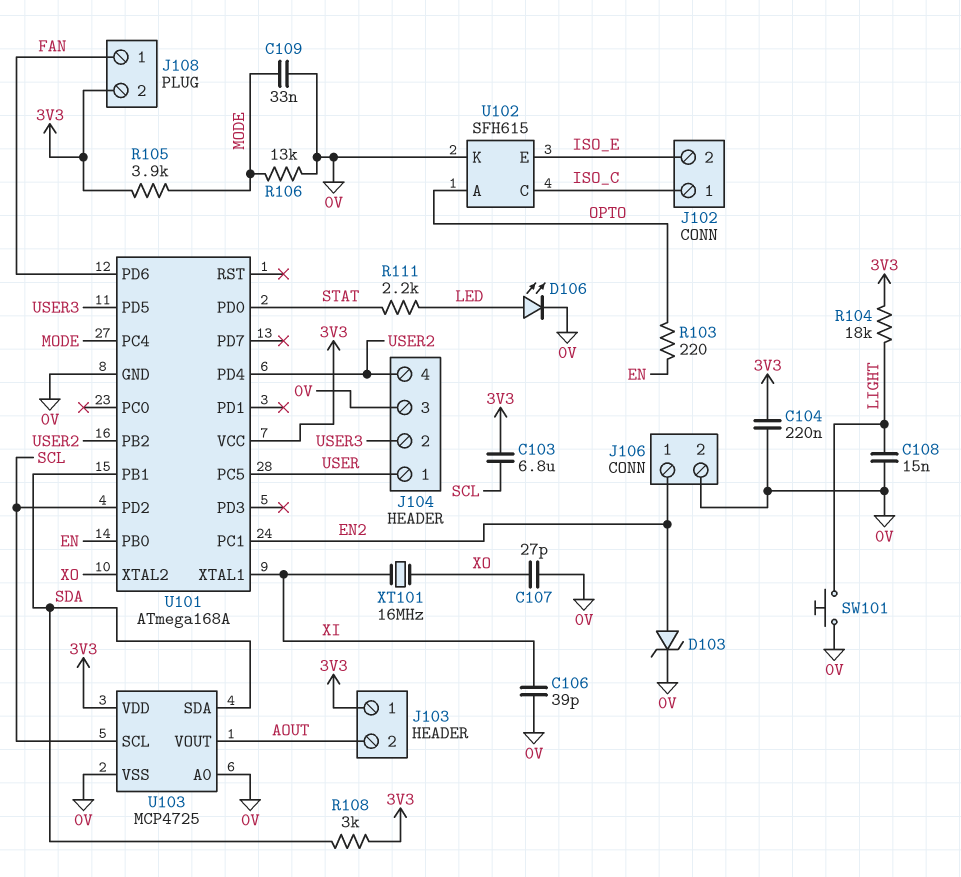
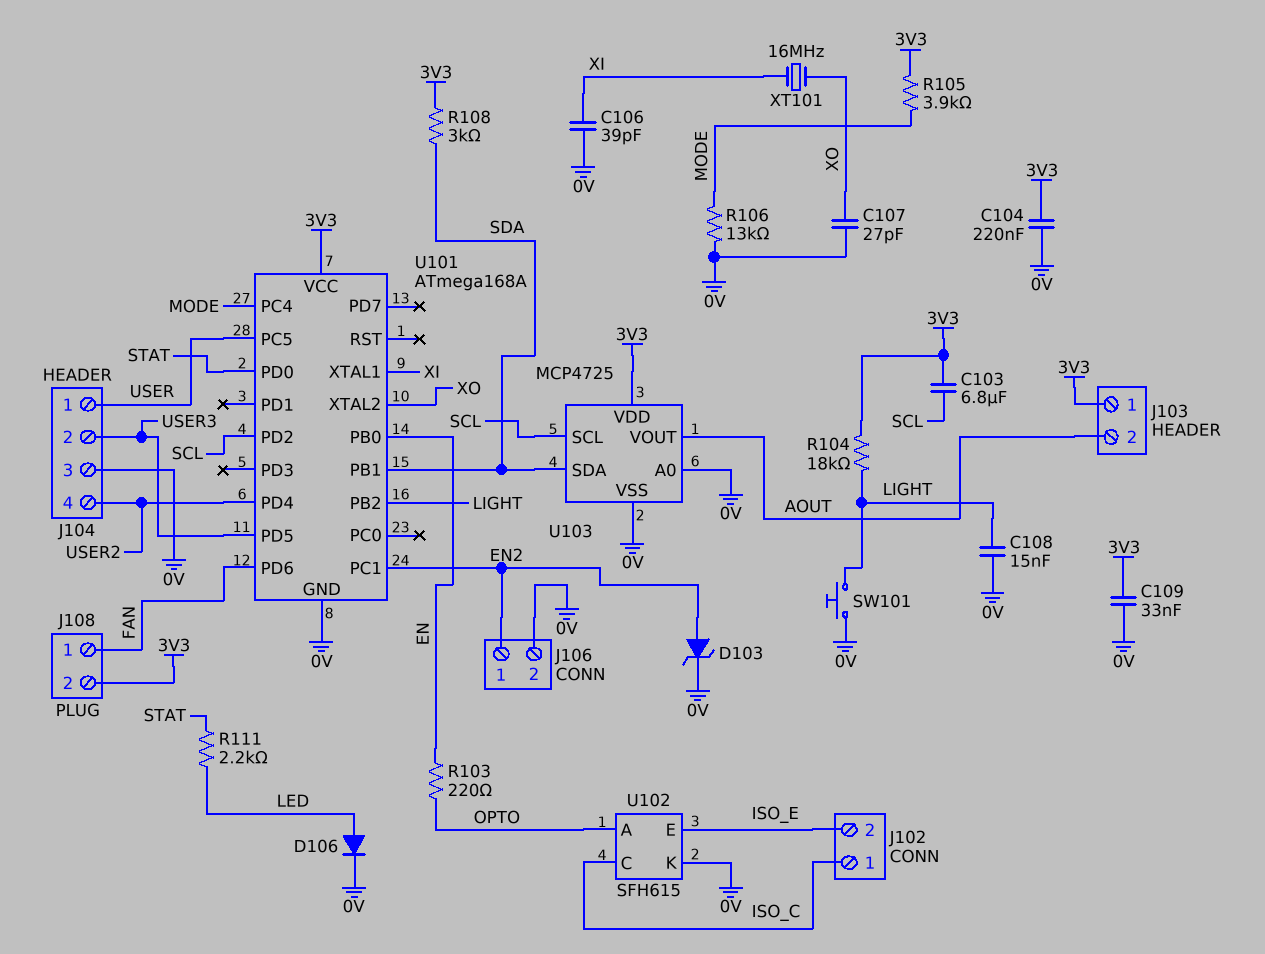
C109: 33nF (0V, MODE) -> 33nF (0V, 3V3)
D106: LED (A LED, K 0V) -> diode (A LED, K 0V)
U101 pin PB2: USER2 -> LIGHT

